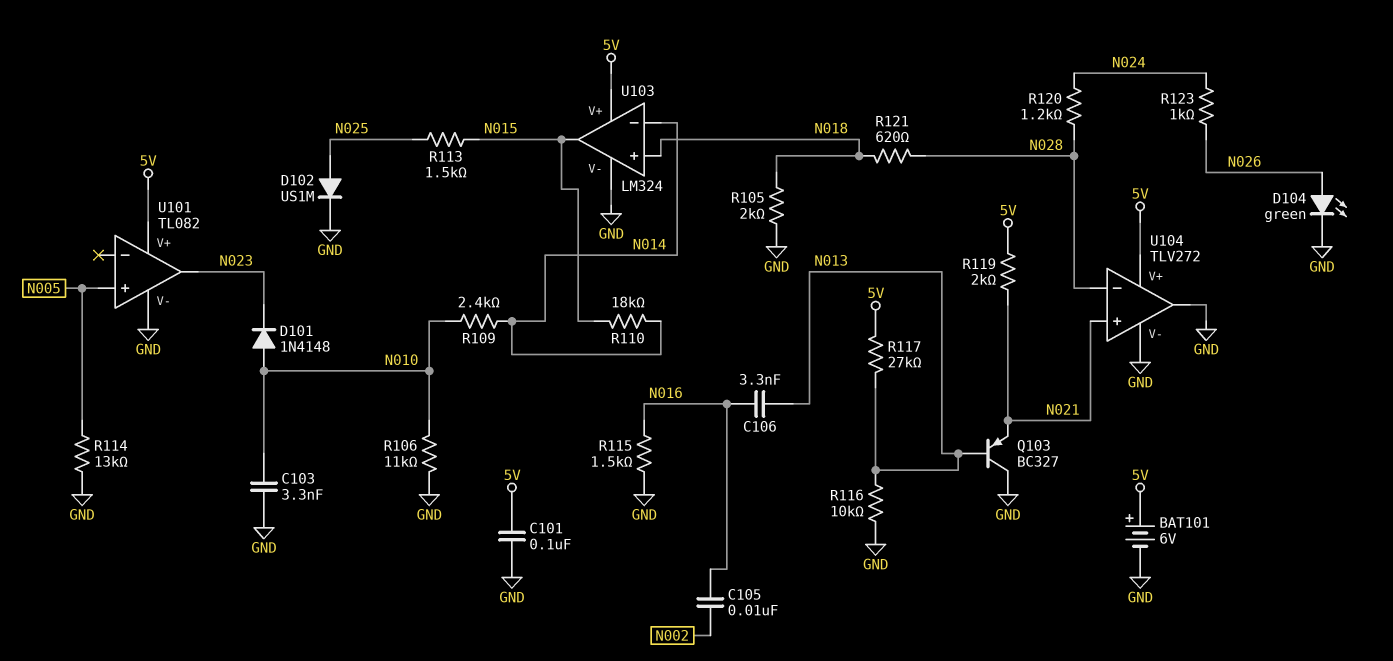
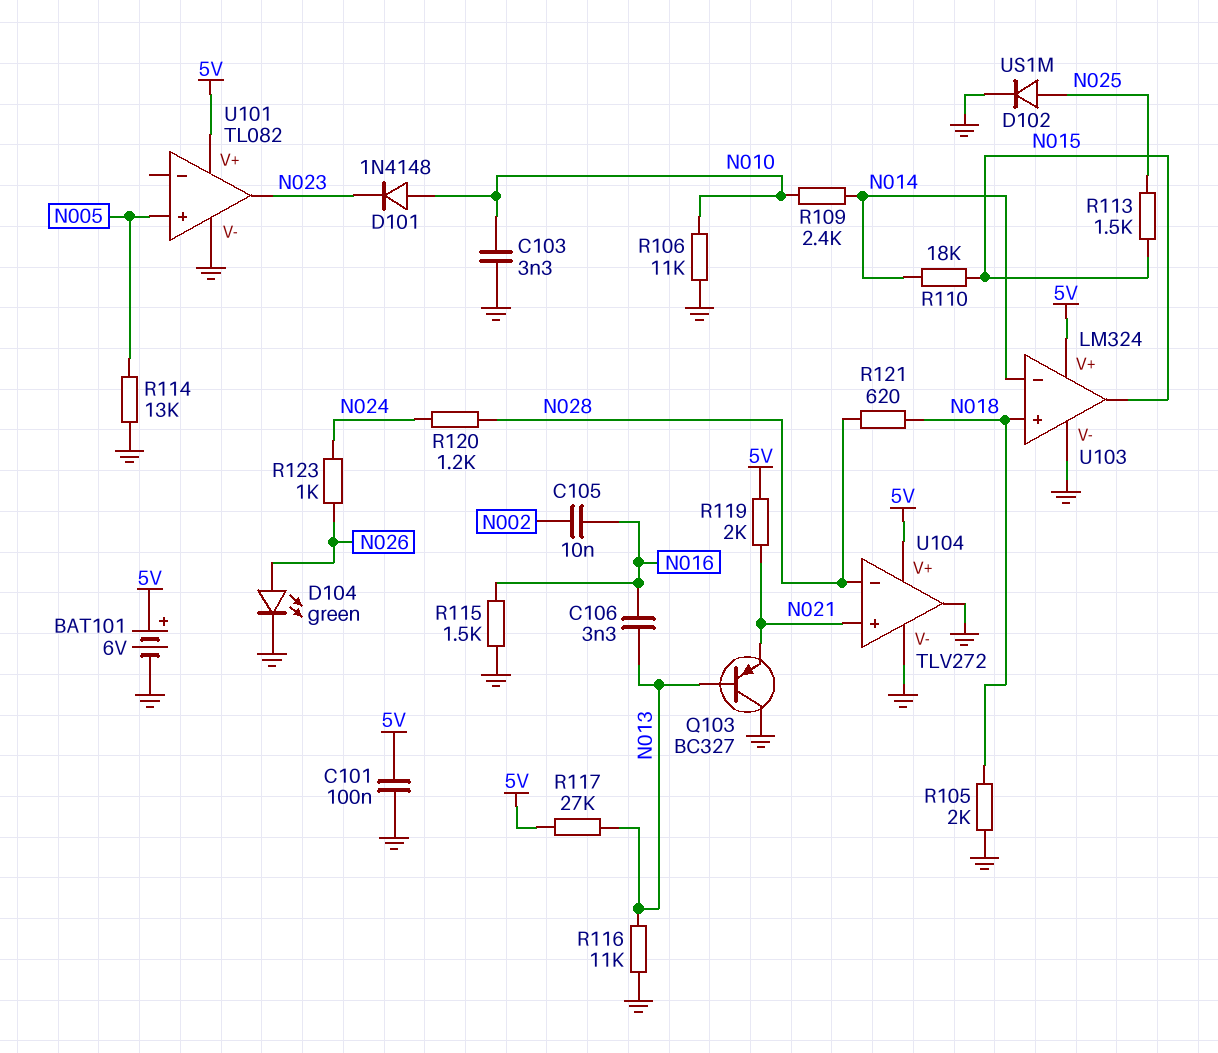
R116: 10k (GND, N013) -> 11k (GND, N013)

